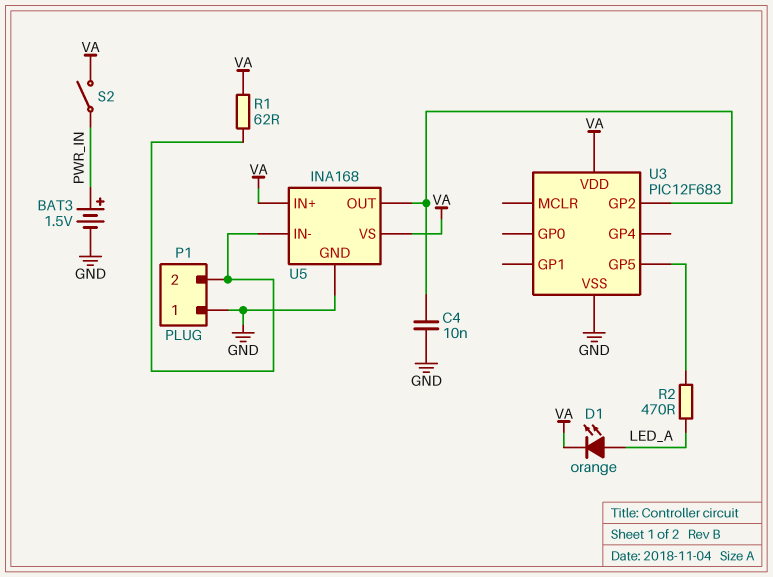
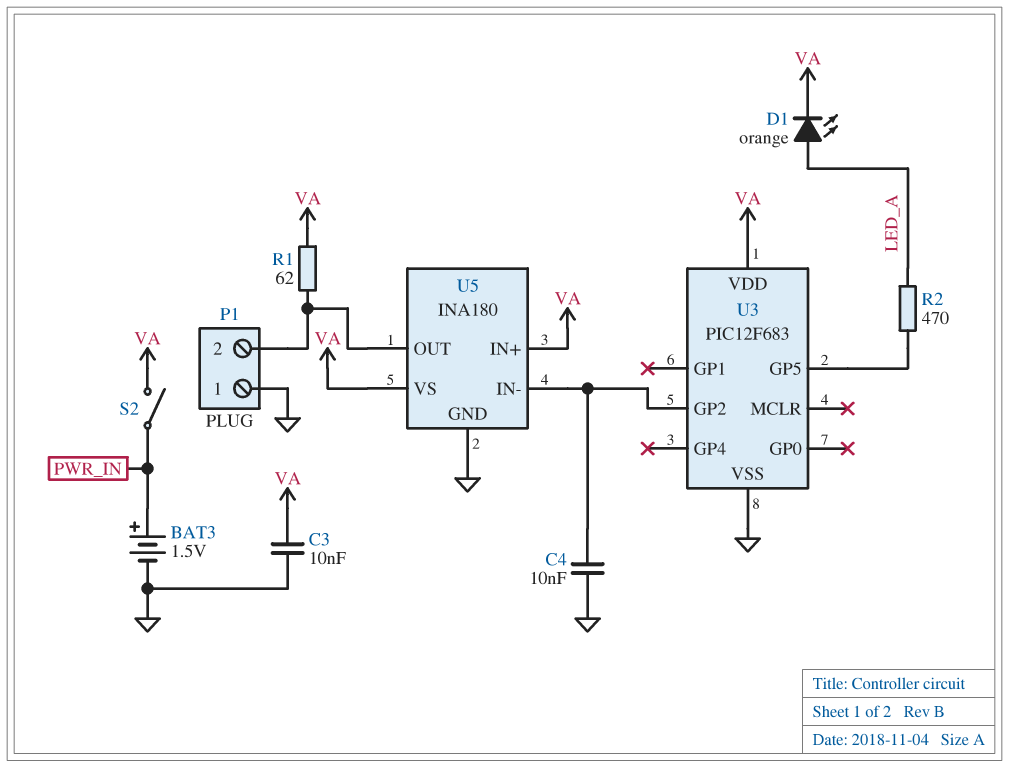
C3: none -> 10nF (GND, VA)
U5: INA168 -> INA180
U5 pin IN-: P1/2 -> U3/GP2
U5 pin OUT: U3/GP2 -> P1/2

